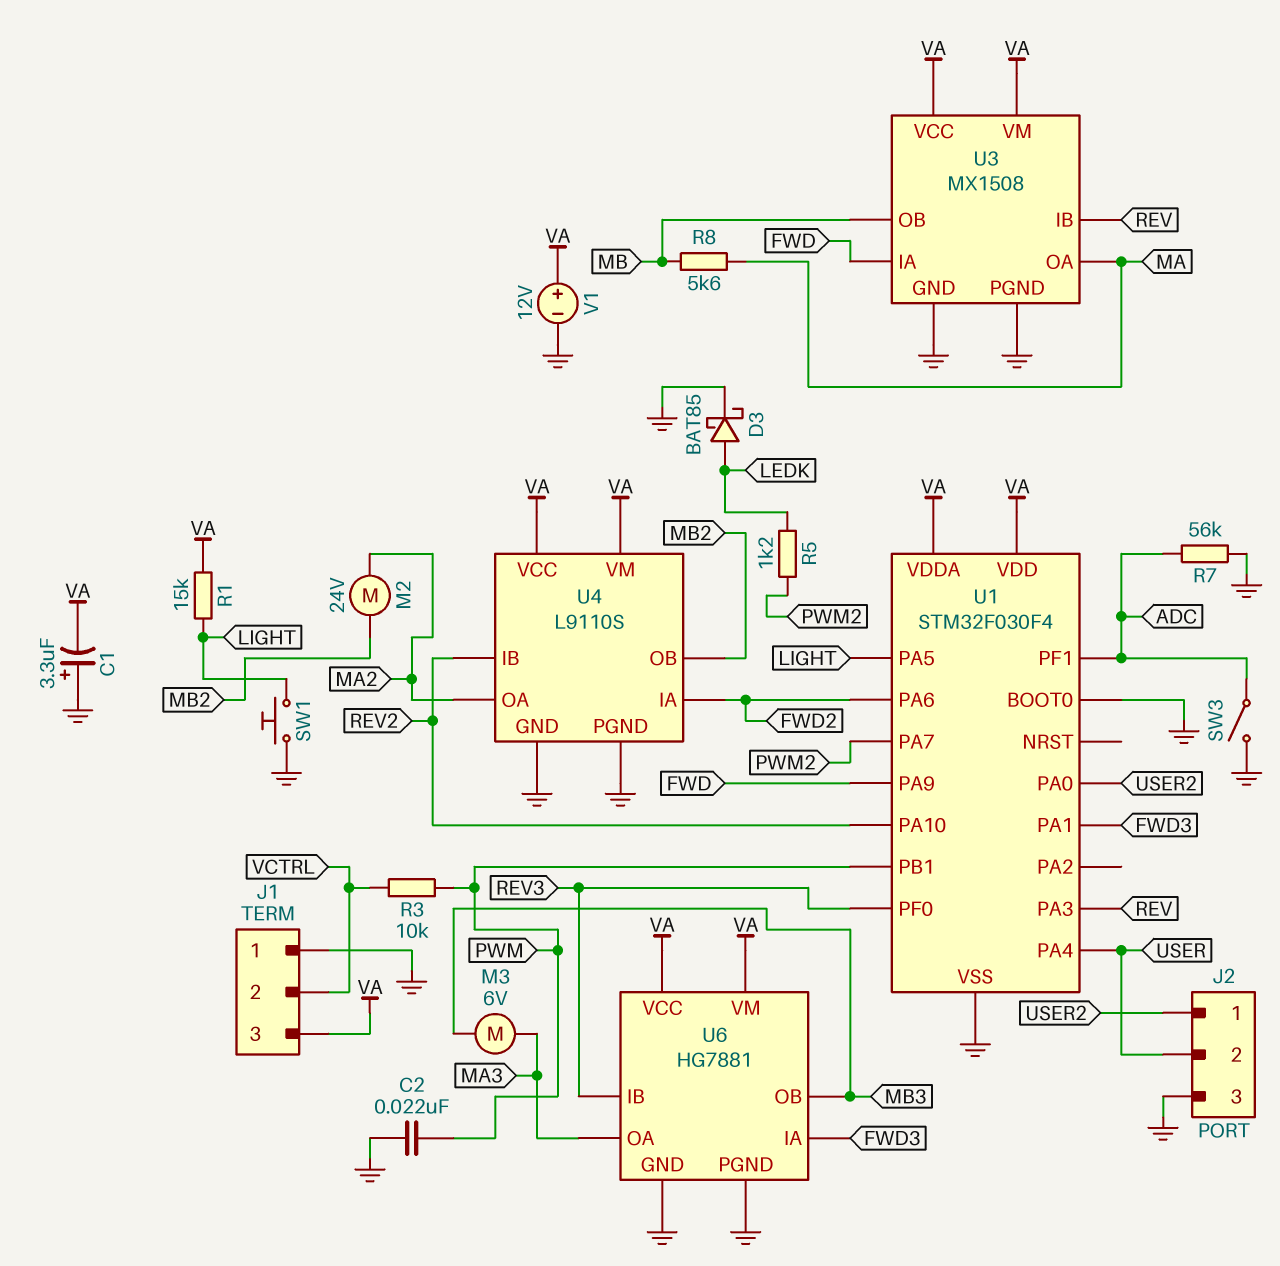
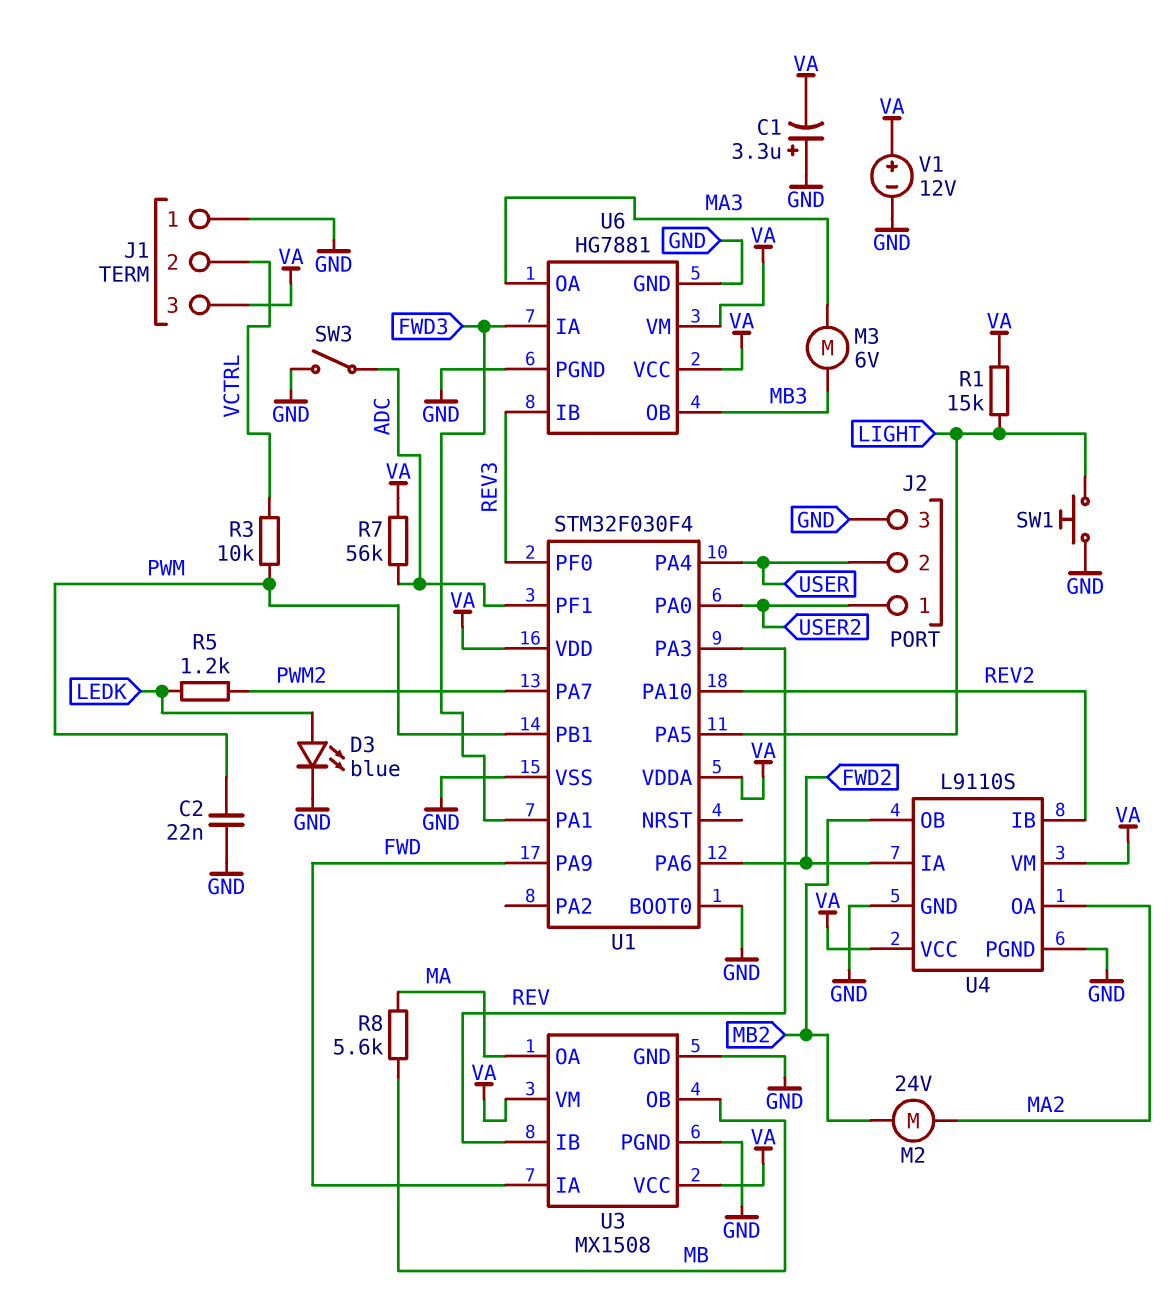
D3: schottky BAT85 (A LEDK, K GND) -> LED blue (A LEDK, K GND)
R7: 56k (ADC, GND) -> 56k (ADC, VA)

